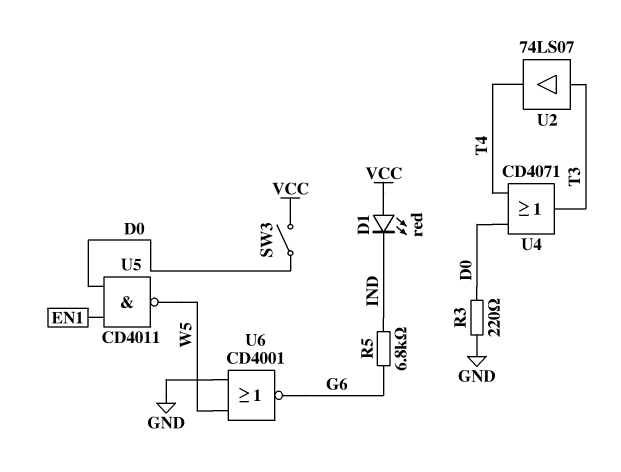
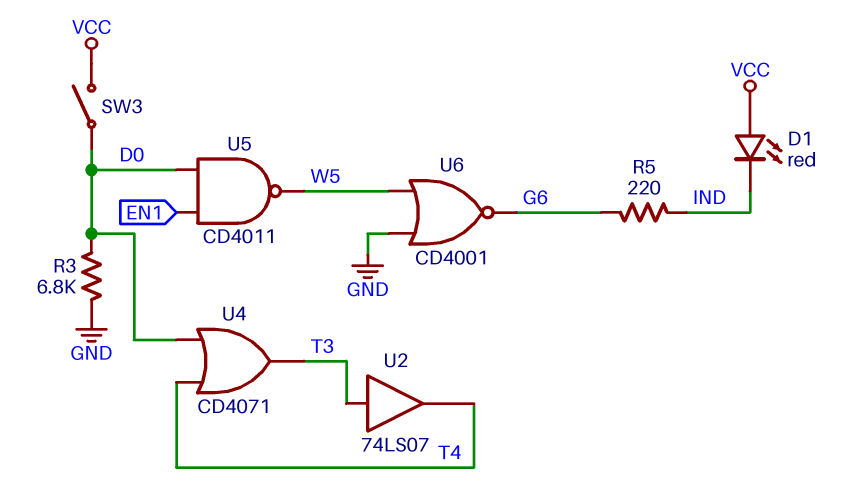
R3: 220 (D0, GND) -> 6.8k (D0, GND)
R5: 6.8k (G6, IND) -> 220 (G6, IND)

